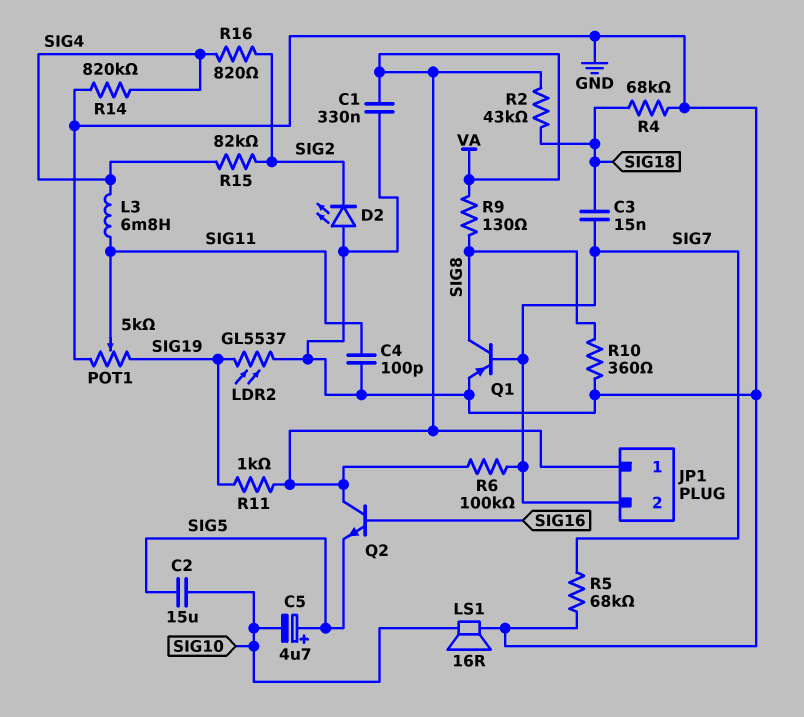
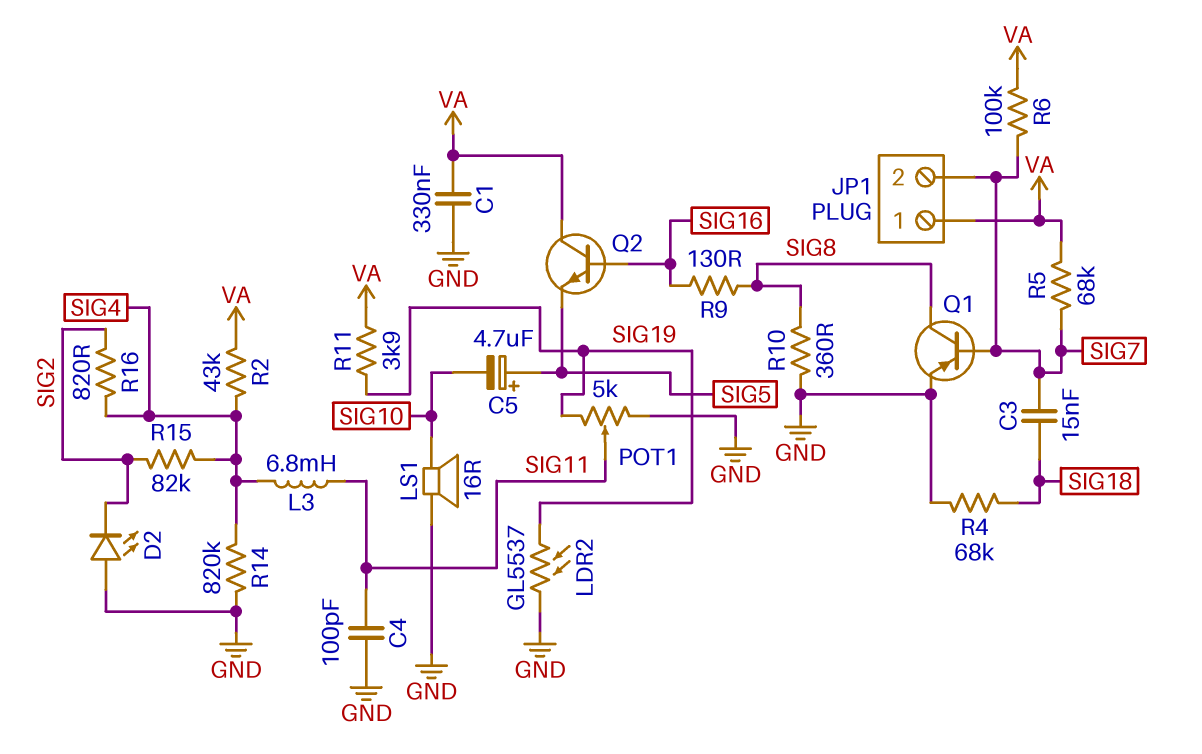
C2: 15uF (SIG5, SIG10) -> none
R2: 43k (SIG18, VA) -> 43k (SIG4, VA)
R5: 68k (GND, SIG7) -> 68k (SIG7, VA)
R9: 130 (SIG8, VA) -> 130 (SIG8, SIG16)
R11: 1k (SIG19, VA) -> 3.9k (SIG19, VA)

